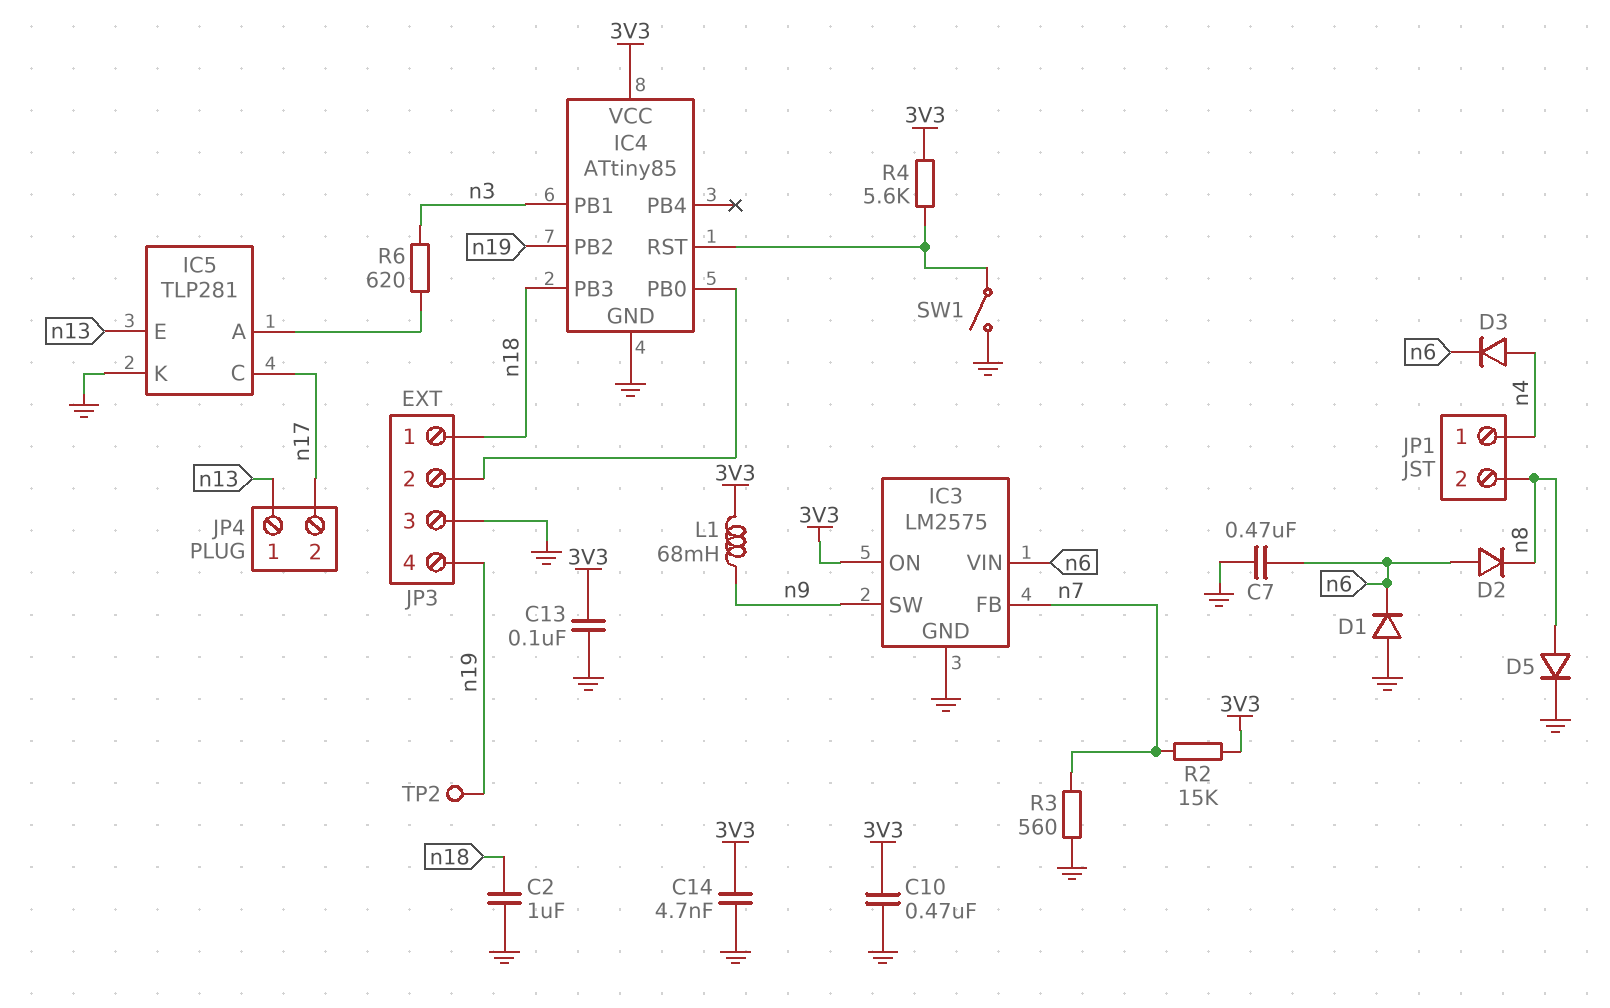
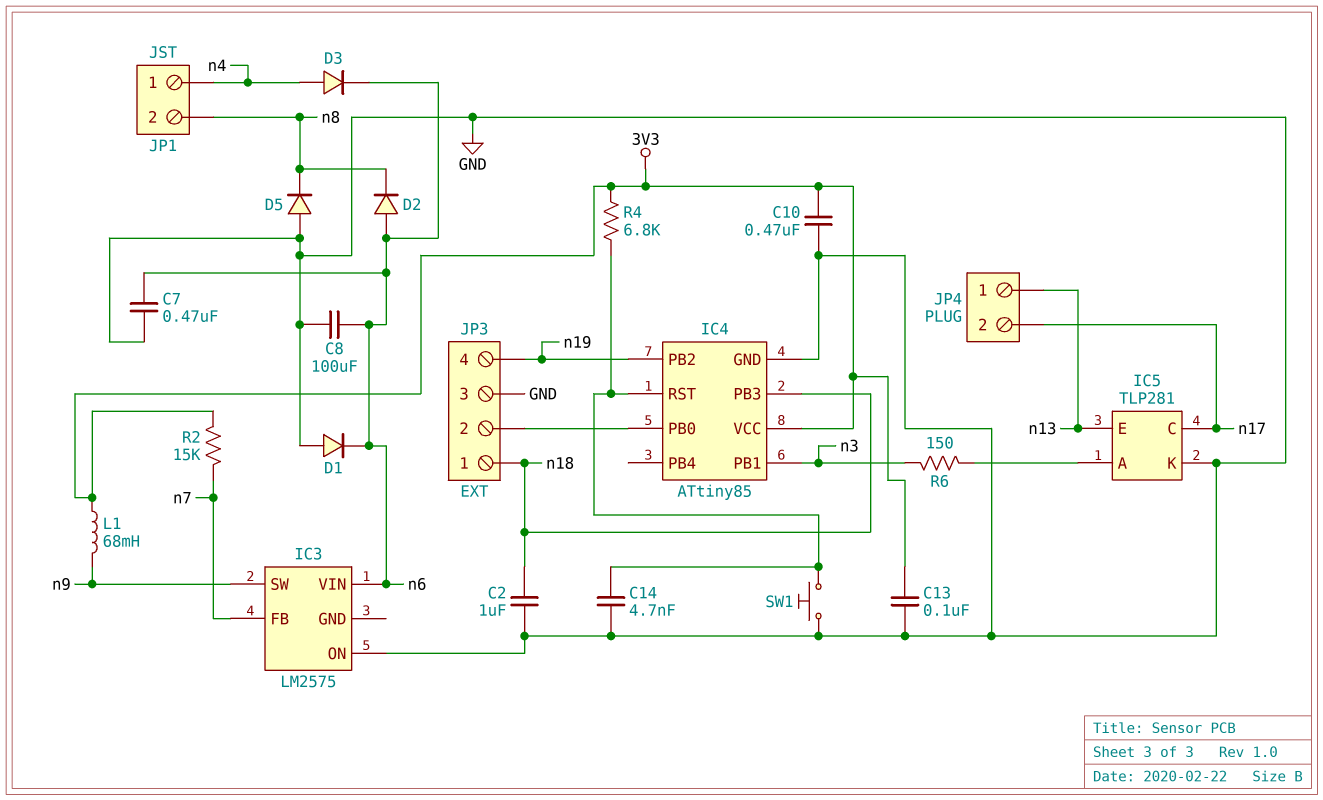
C8: none -> 100uF (GND, n6)
C14: 4.7nF (3V3, GND) -> 4.7nF (GND, IC4/RST)
D5: diode (A n8, K GND) -> diode (A GND, K n8)
IC3 pin GND: GND -> none
IC3 pin ON: 3V3 -> GND
R3: 560 (GND, n7) -> none
R4: 5.6k (3V3, IC4/RST) -> 6.8k (3V3, IC4/RST)
R6: 620 (IC5/A, n3) -> 150 (IC5/A, n3)
SW1: switch (GND, IC4/RST) -> button (GND, IC4/RST)
TP2: test point (n19) -> none

